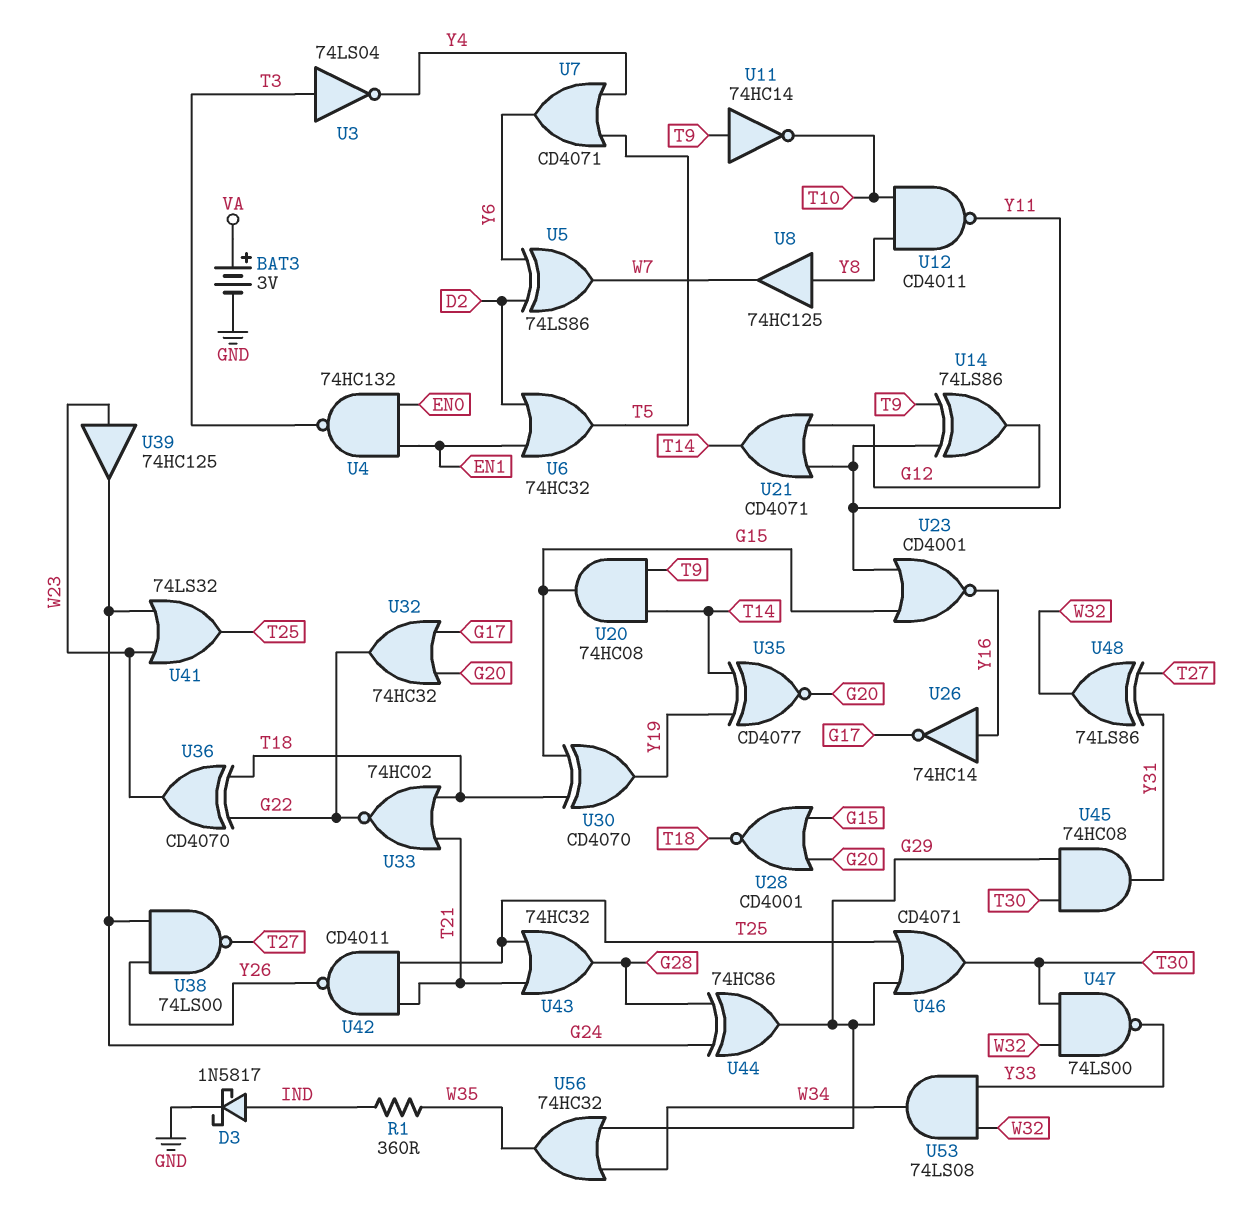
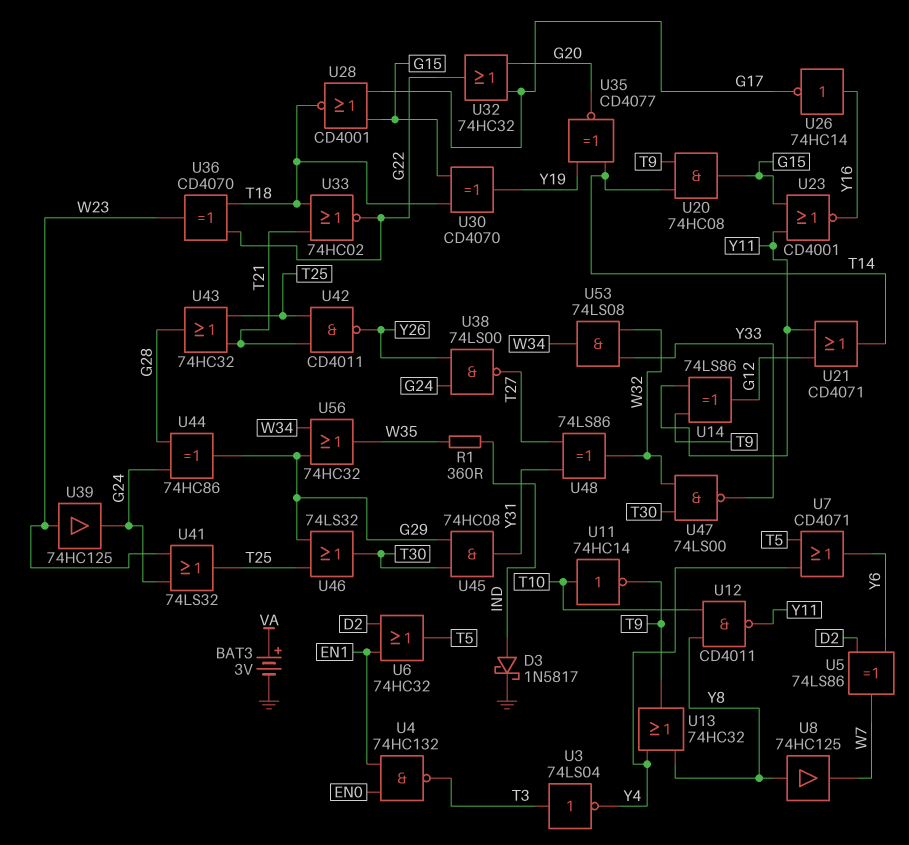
U11: NOT 74HC14 (in T9, out T10) -> NOT 74HC14 (in T10, out T9)
U13: none -> OR 74HC32 (in Y4, in Y8, out T9)
U28: NOR CD4001 (in G15, in G20, out T18) -> NOR CD4001 (in G15, in G17, out T18)
U46: OR CD4071 (in G29, in T25, out T30) -> OR 74LS32 (in G29, in T25, out T30)

